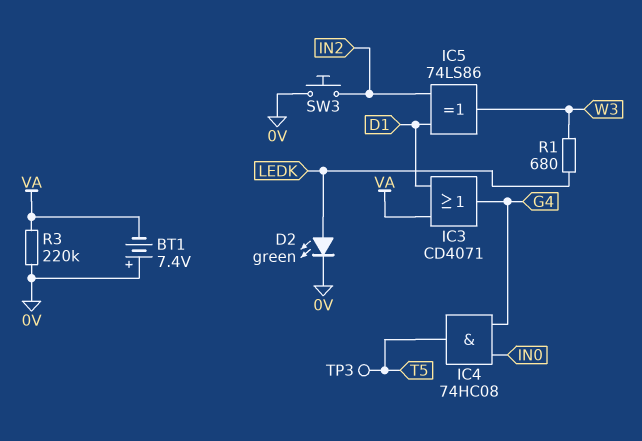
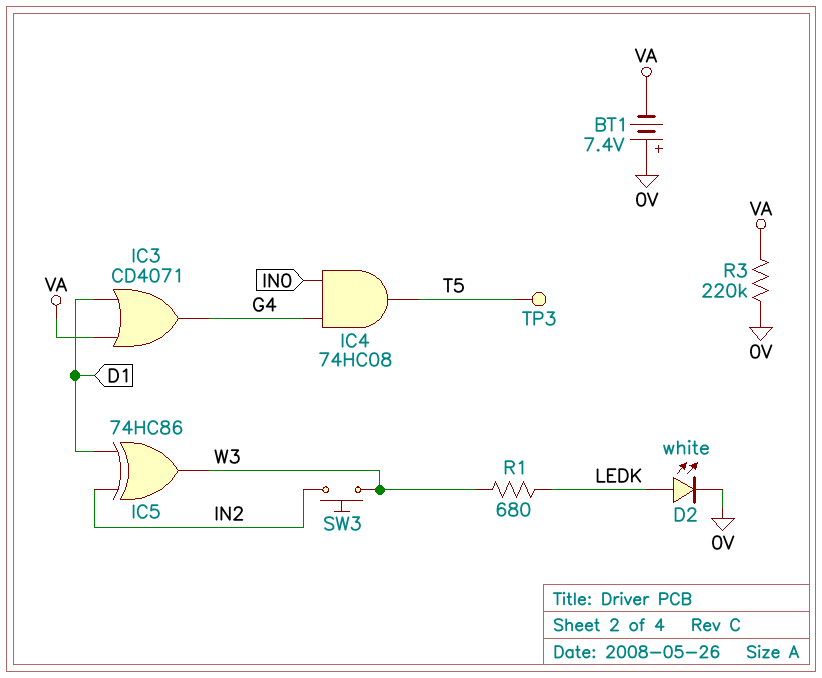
D2: LED green (A LEDK, K 0V) -> LED white (A LEDK, K 0V)
IC5: XOR 74LS86 (in D1, in IN2, out W3) -> XOR 74HC86 (in D1, in IN2, out W3)
SW3: button (0V, IN2) -> button (IN2, W3)

